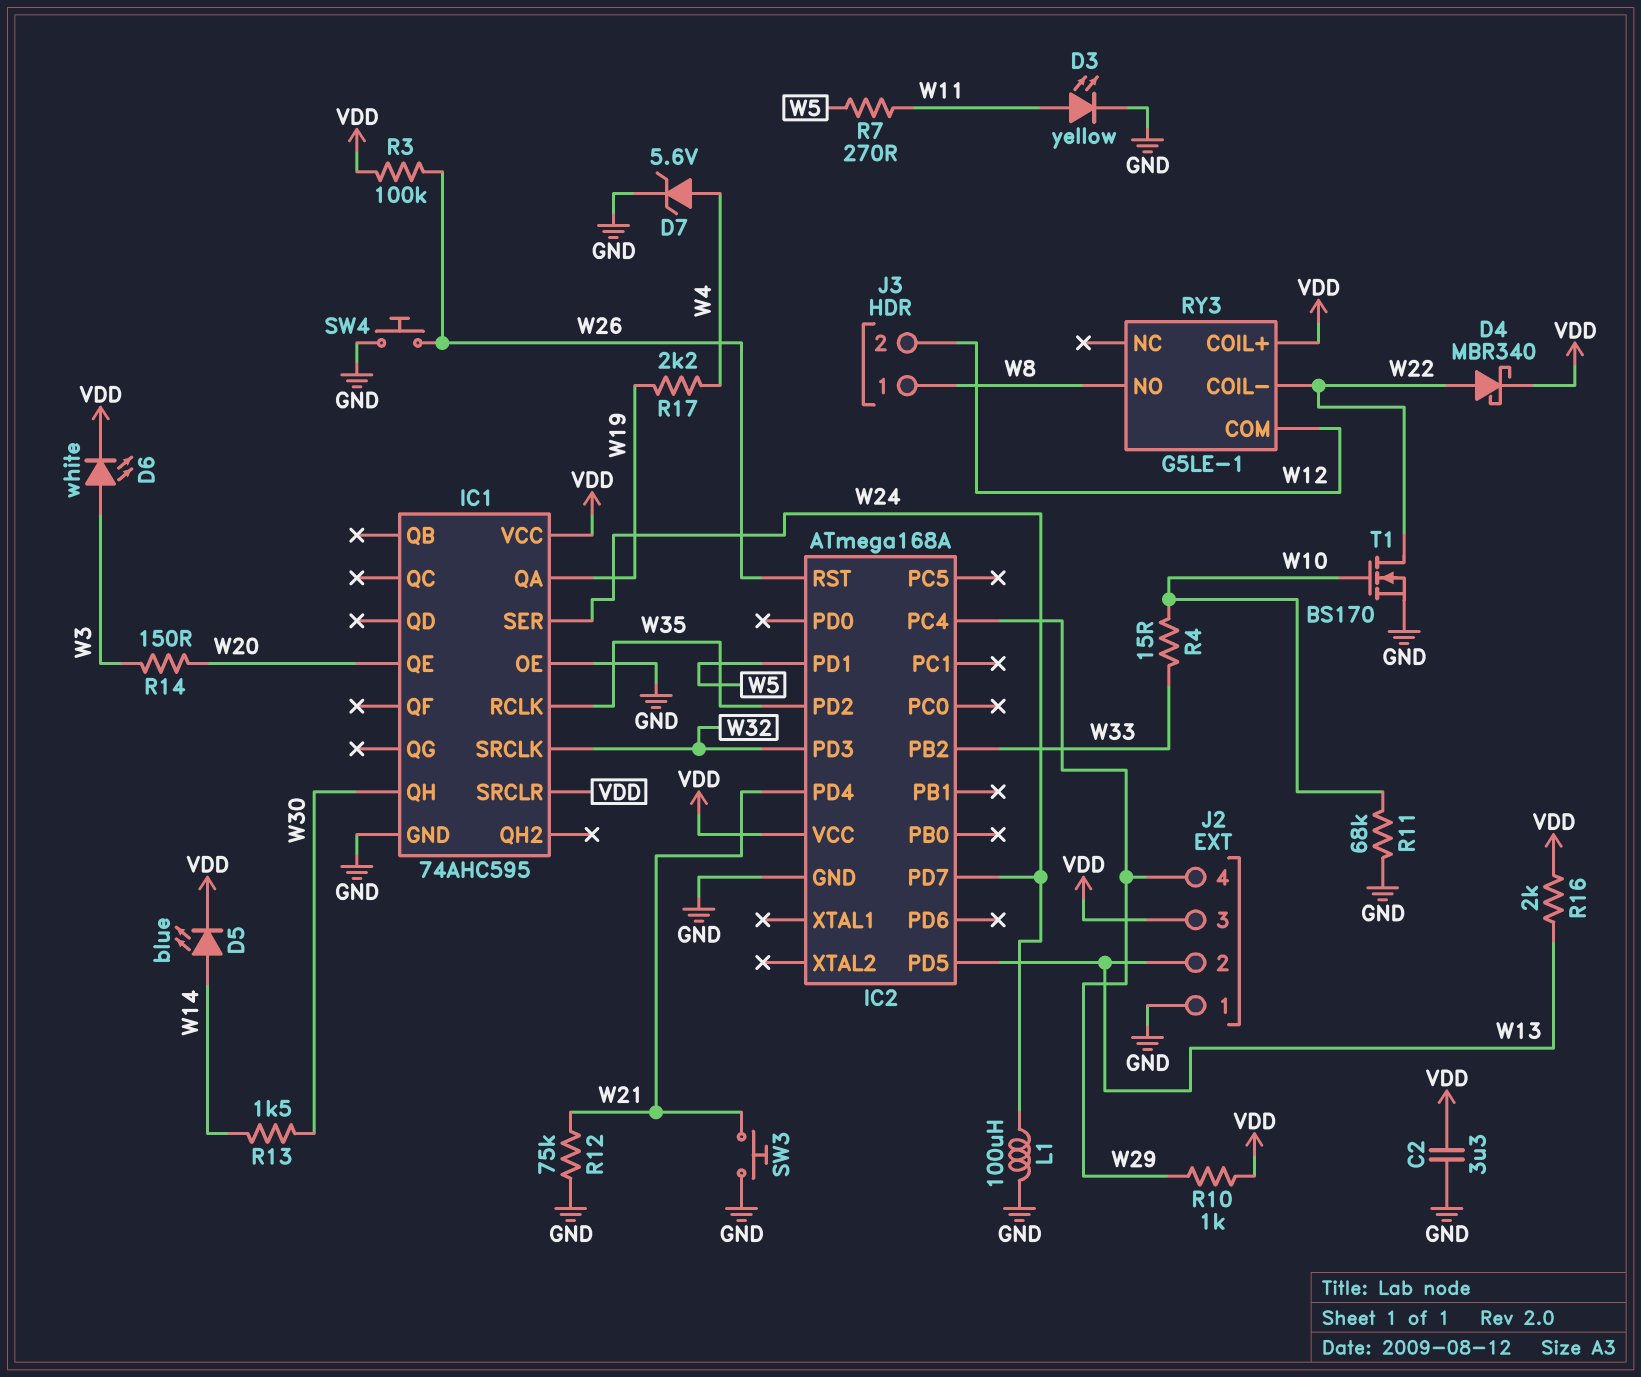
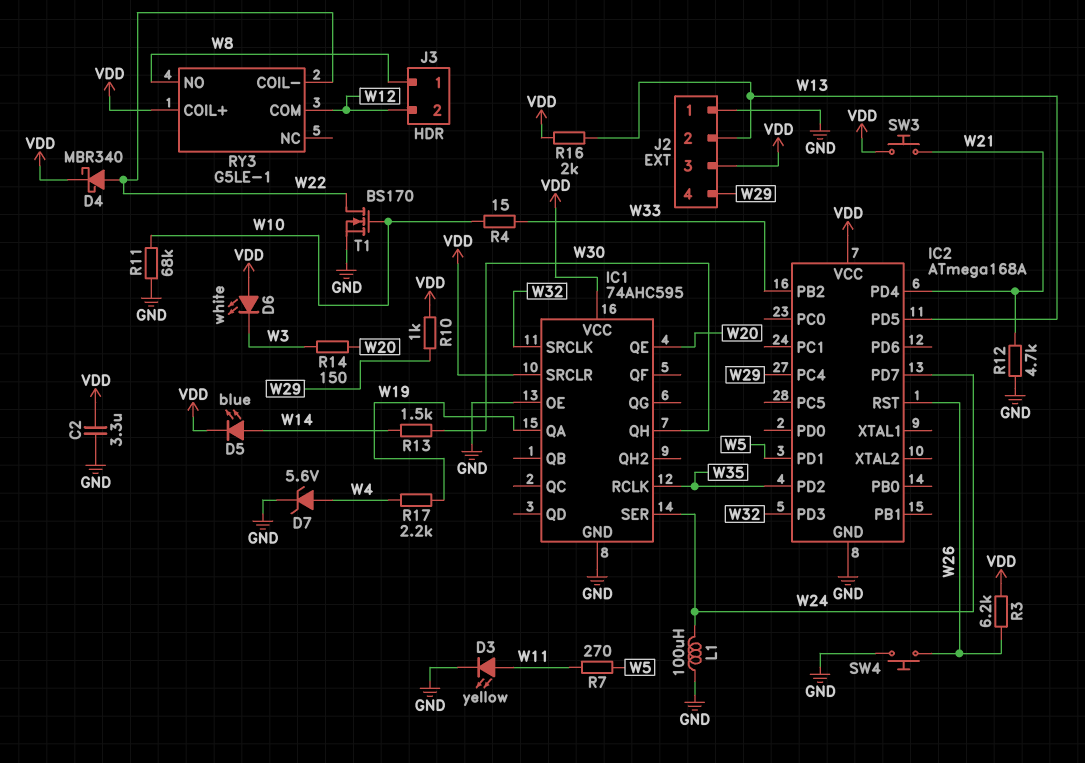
D6: LED white (A W3, K VDD) -> LED white (A VDD, K W3)
R3: 100k (VDD, W26) -> 6.2k (VDD, W26)
R12: 75k (GND, W21) -> 4.7k (GND, W21)
SW3: button (GND, W21) -> button (VDD, W21)

